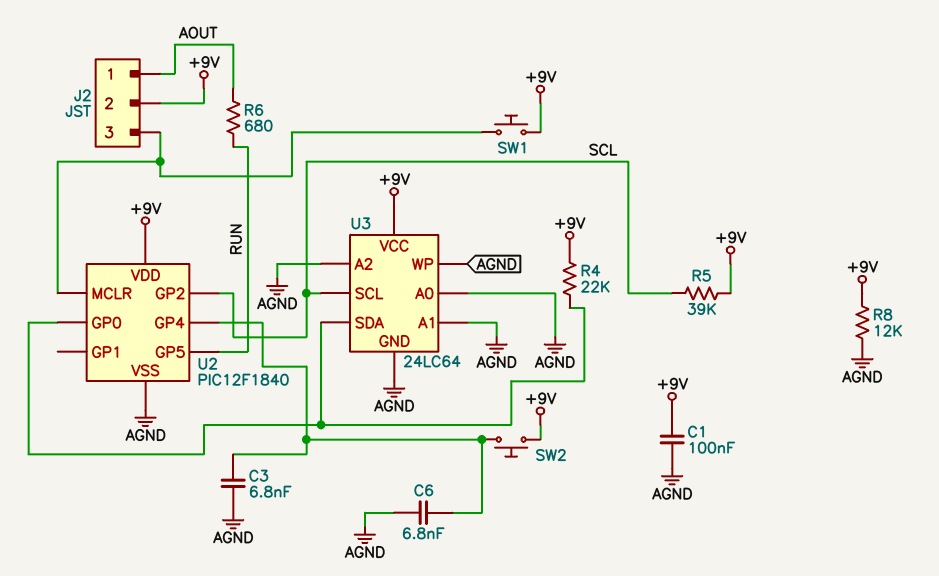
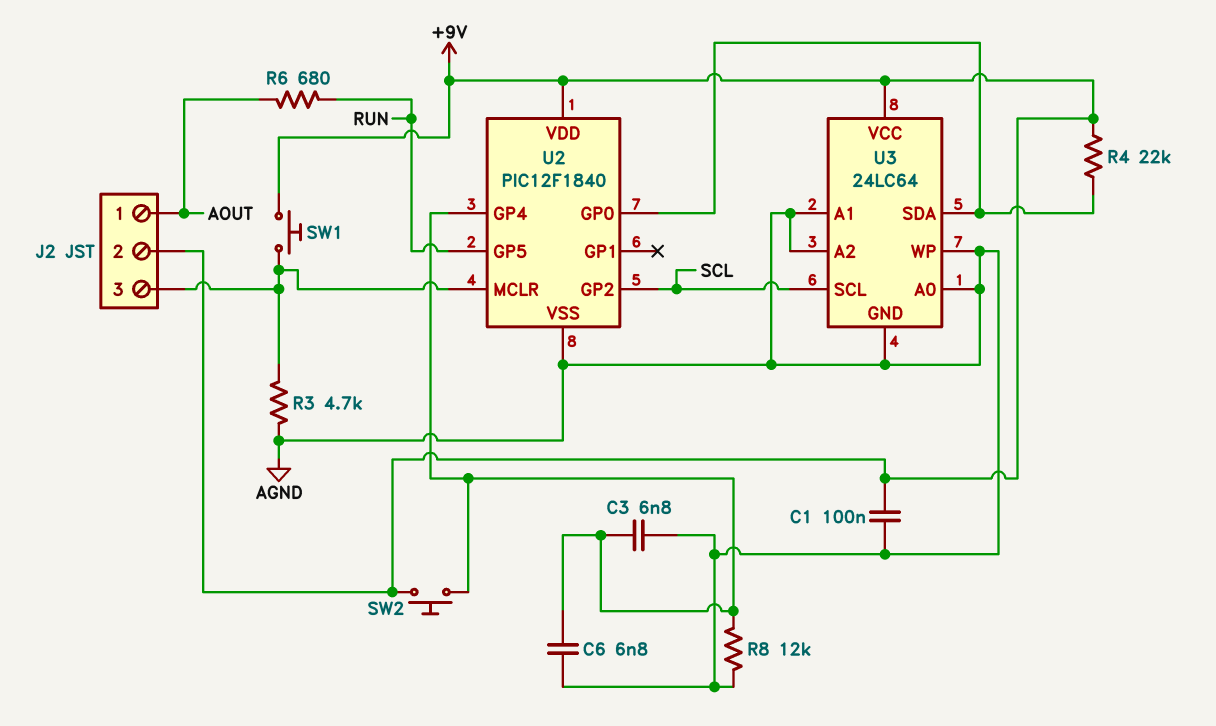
R3: none -> 4.7k (AGND, J2/3)
R5: 39k (+9V, SCL) -> none
R8: 12k (+9V, AGND) -> 12k (AGND, U2/GP4)

